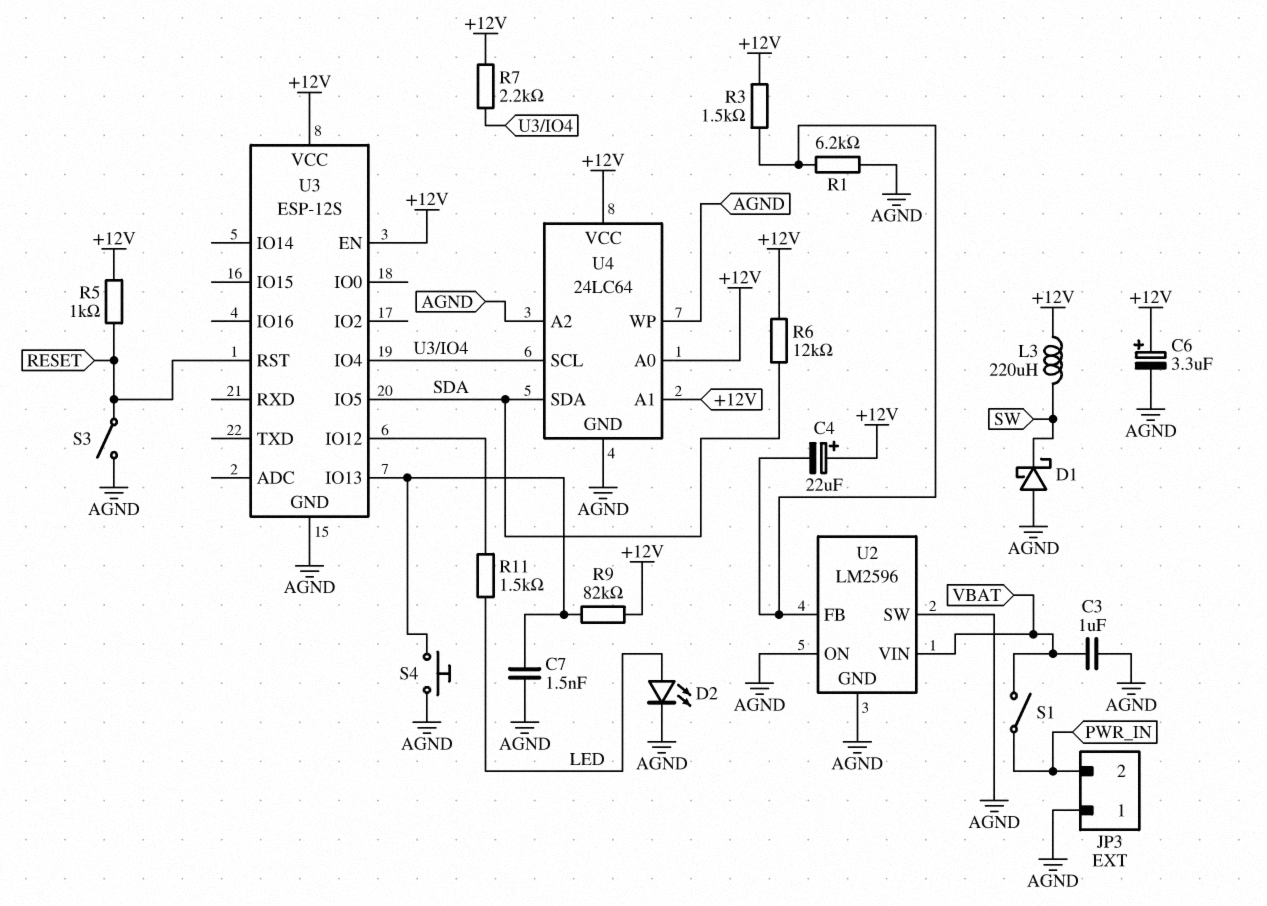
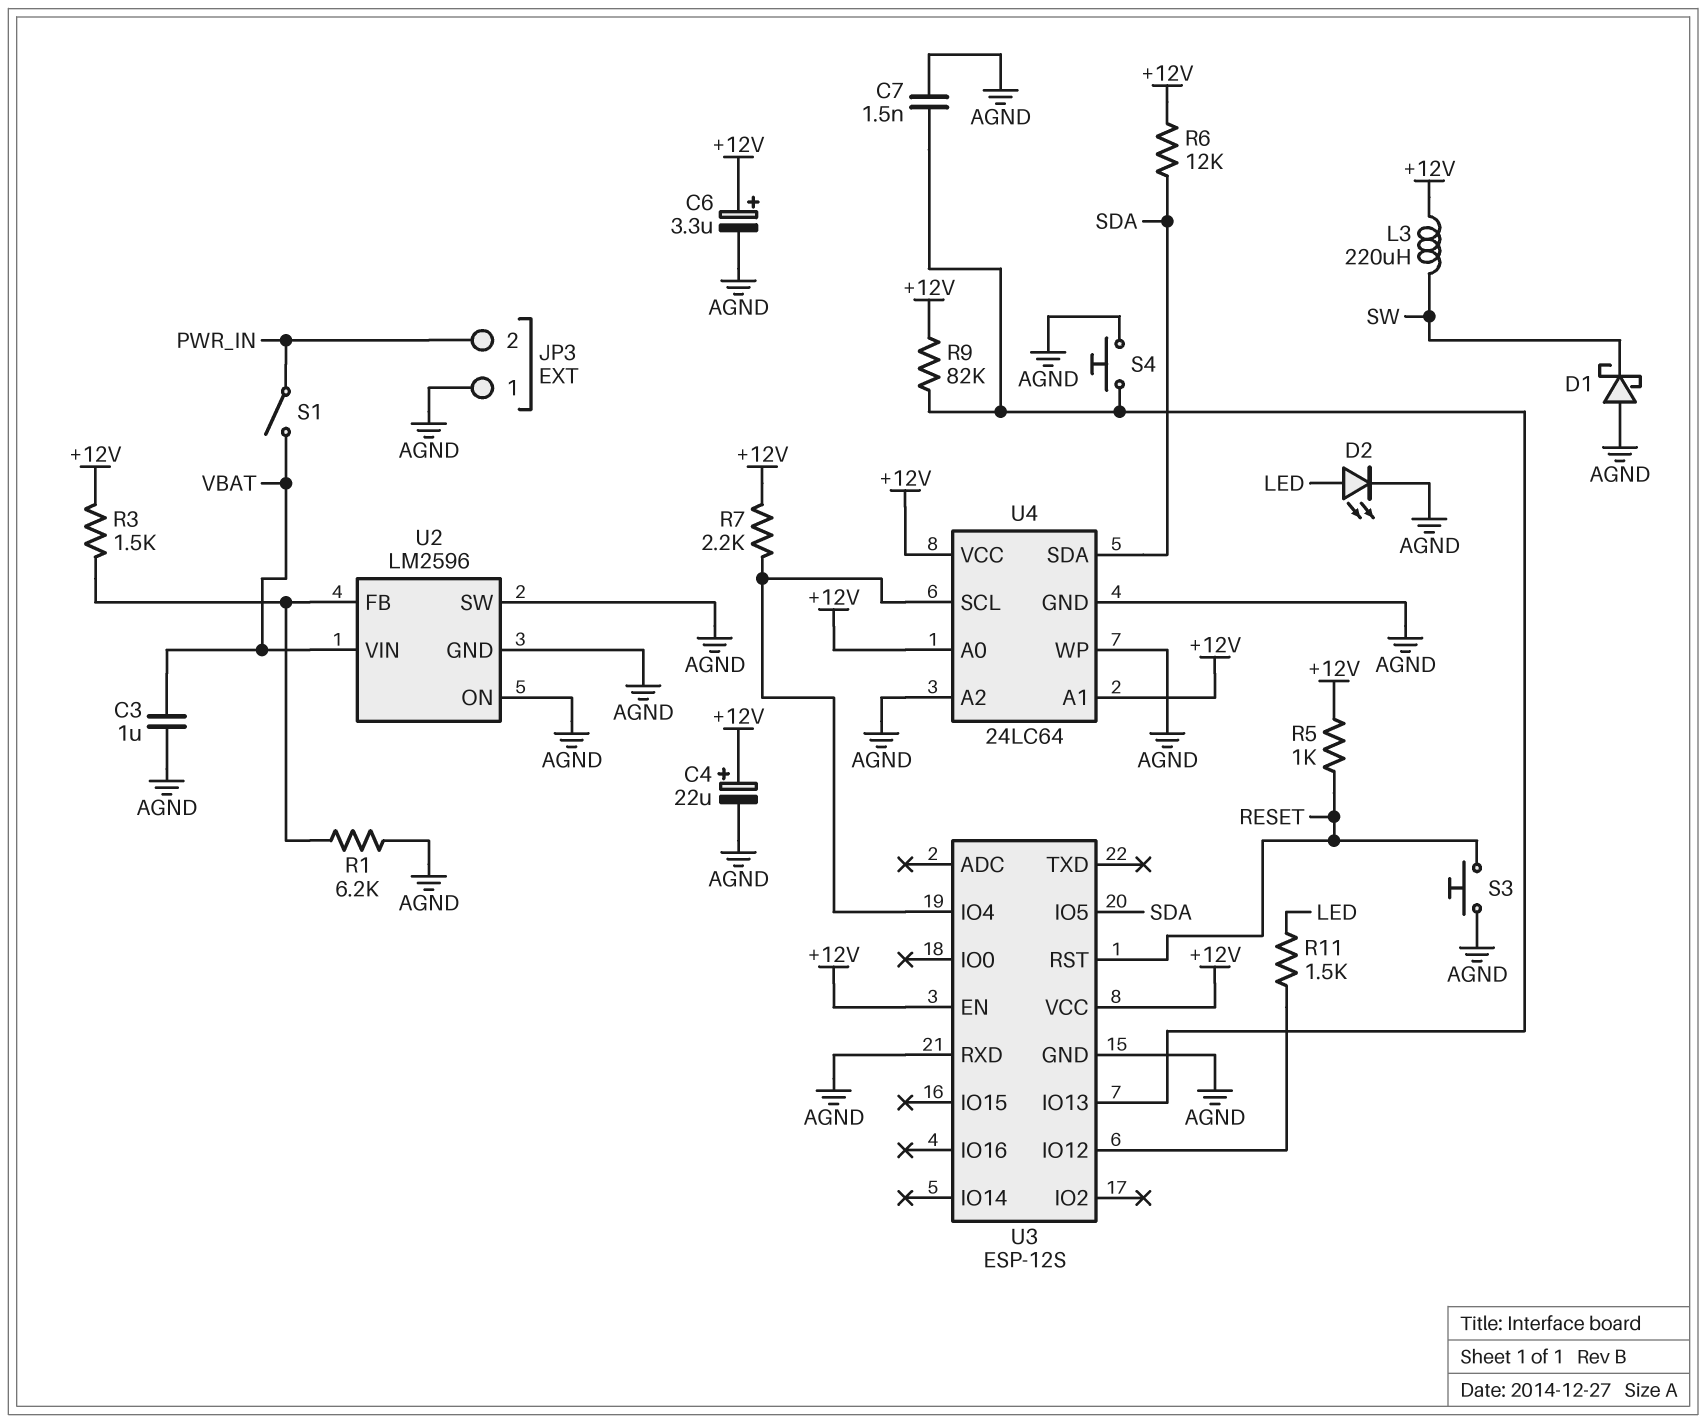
C4: 22uF (plus +12V, minus U2/FB) -> 22uF (plus +12V, minus AGND)
S3: switch (AGND, RESET) -> button (AGND, RESET)
U3 pin RXD: none -> AGND

